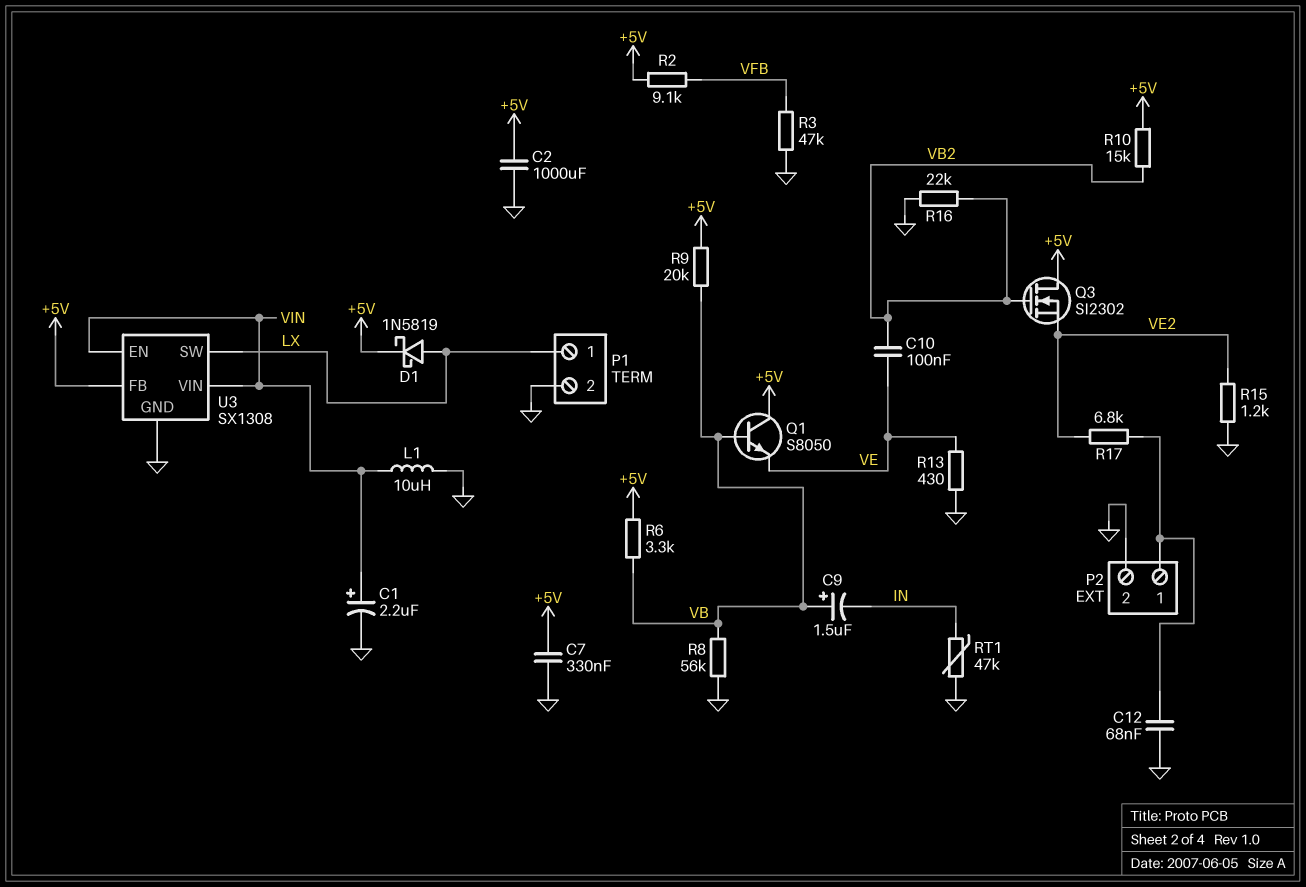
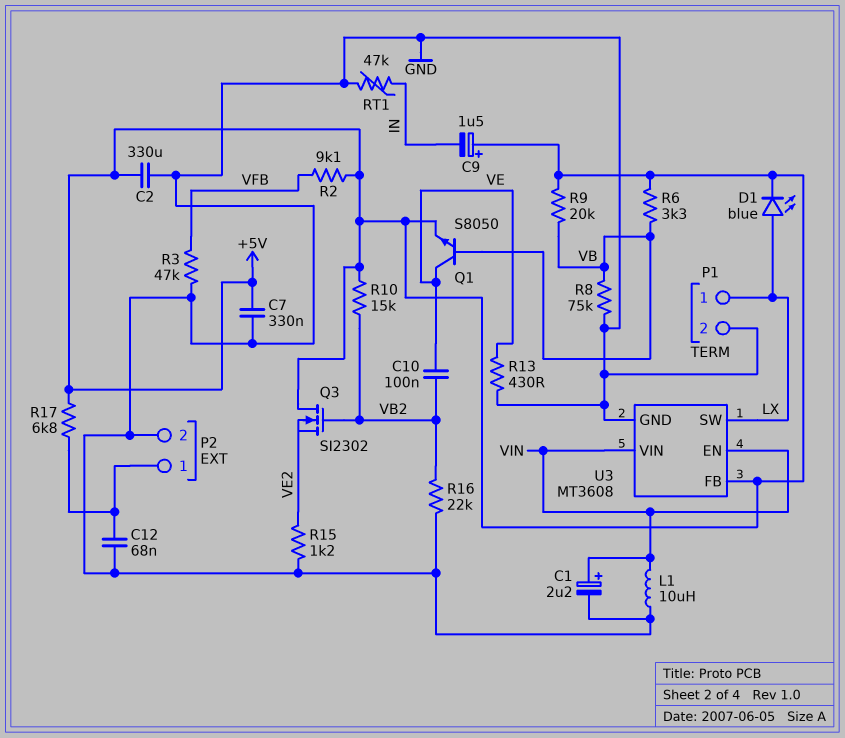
C2: 1000uF (+5V, GND) -> 330uF (+5V, GND)
C9: 1.5uF (plus VB, minus IN) -> 1.5uF (plus +5V, minus IN)
D1: schottky 1N5819 (A LX, K +5V) -> LED blue (A LX, K +5V)
Q1: NPN S8050 (B VB, C +5V, E VE) -> NPN S8050 (B VB, C VE, E +5V)
R8: 56k (GND, VB) -> 75k (GND, VB)
R17: 6.8k (P2/1, VE2) -> 6.8k (+5V, P2/1)
U3: SX1308 -> MT3608

